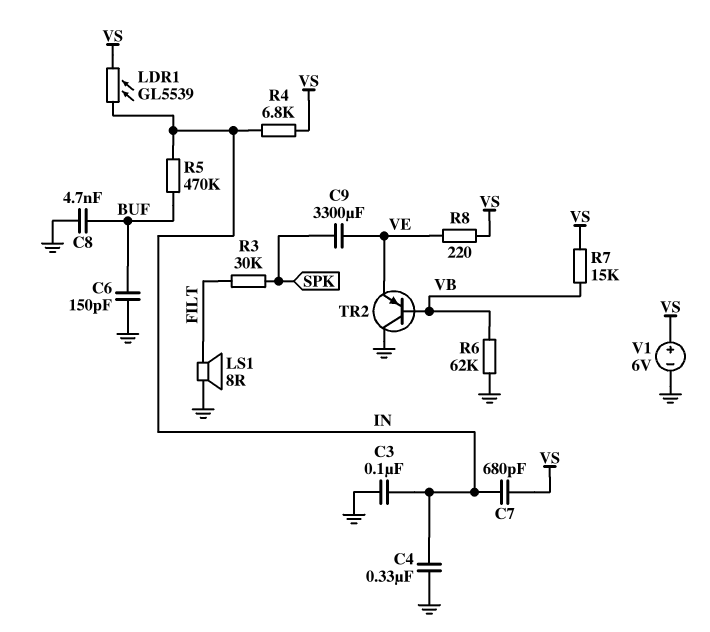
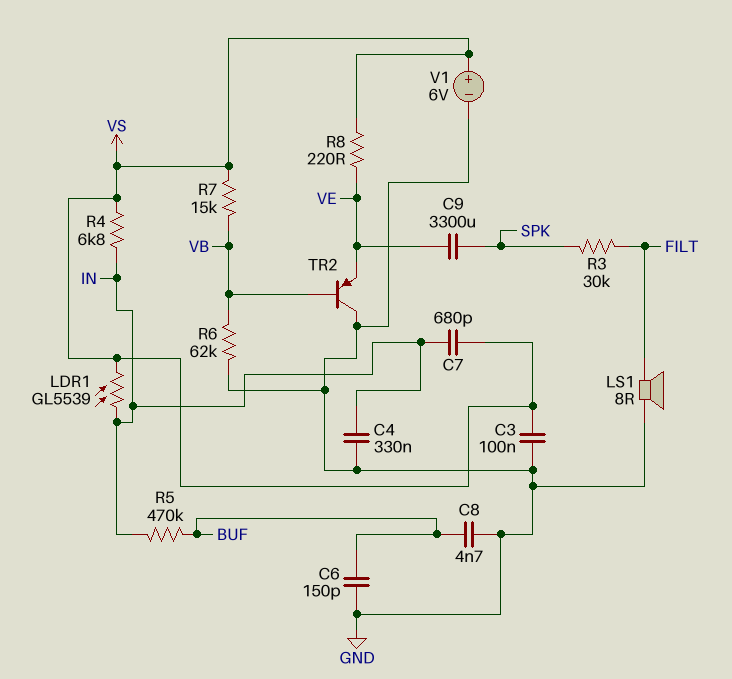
C3: 100nF (GND, IN) -> 100nF (GND, VS)

